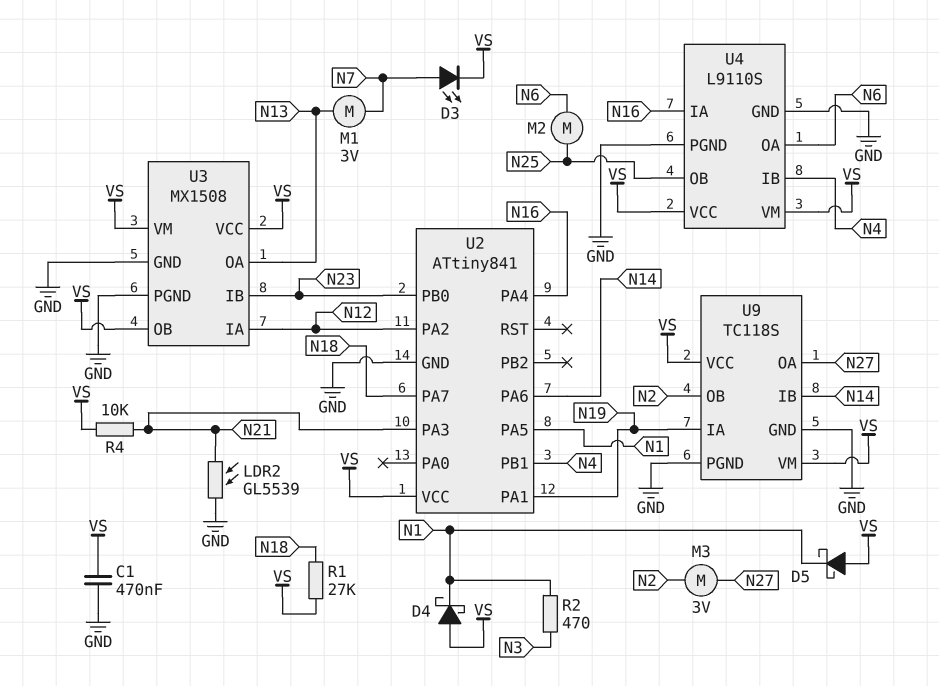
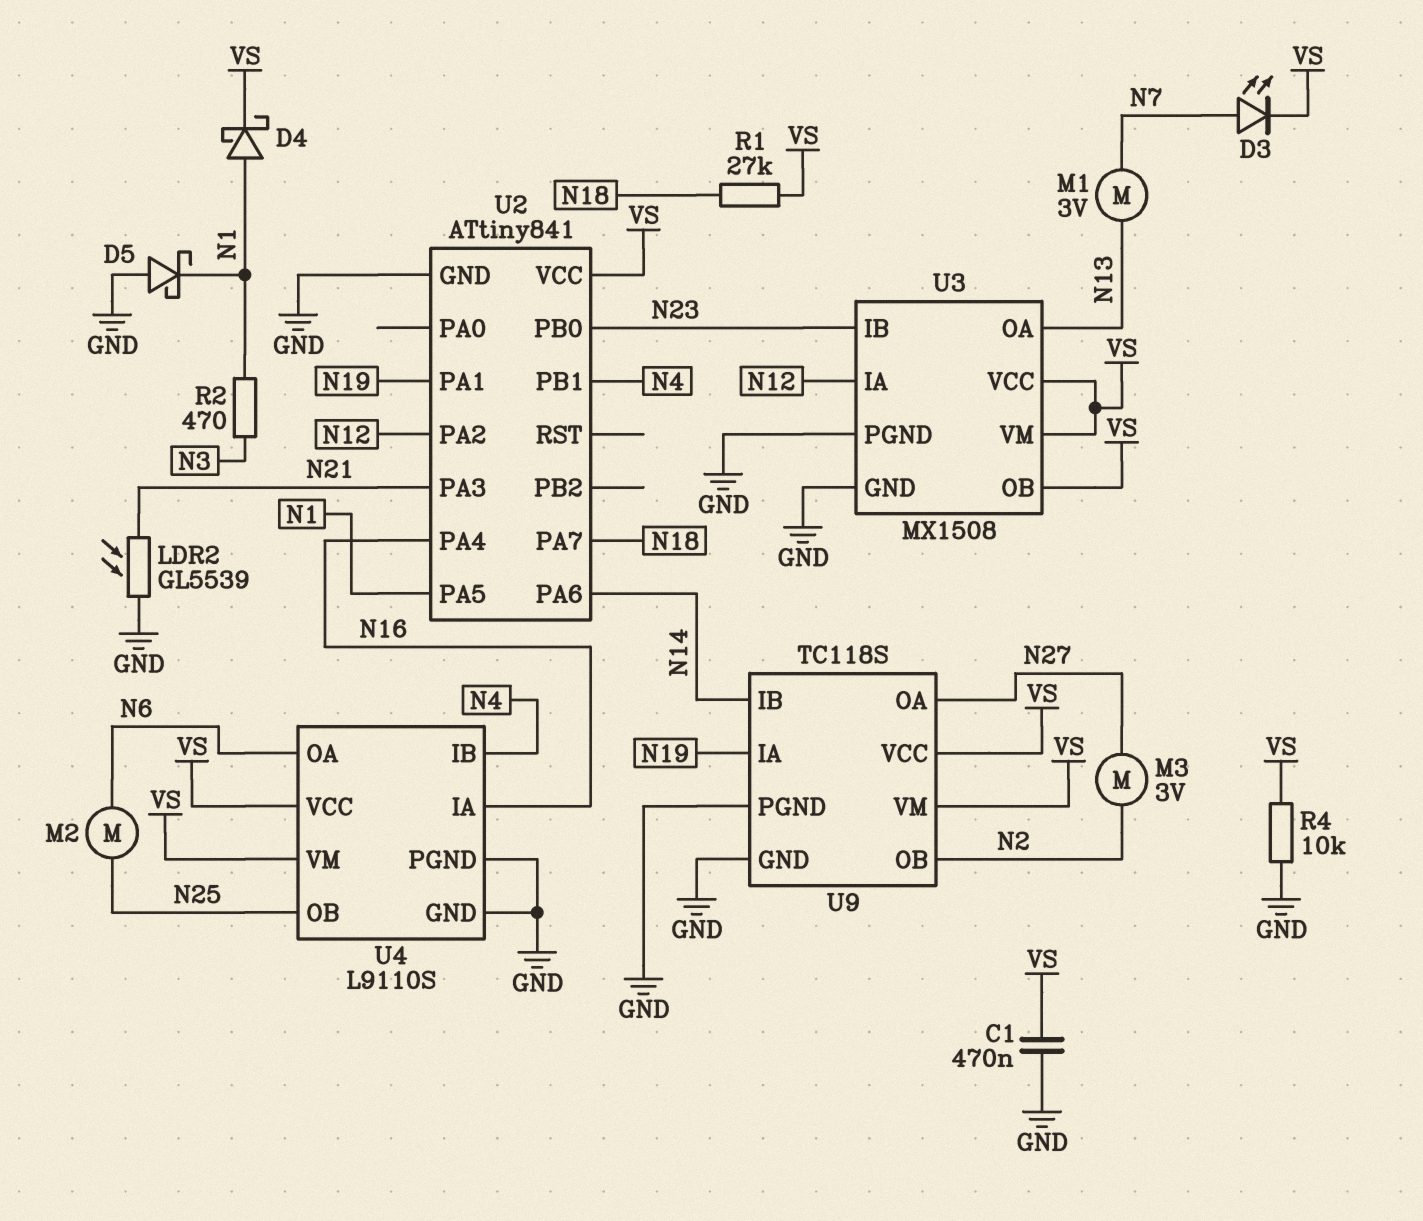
D4: schottky (A VS, K N1) -> schottky (A N1, K VS)
D5: schottky (A VS, K N1) -> schottky (A GND, K N1)
R4: 10k (N21, VS) -> 10k (GND, VS)

